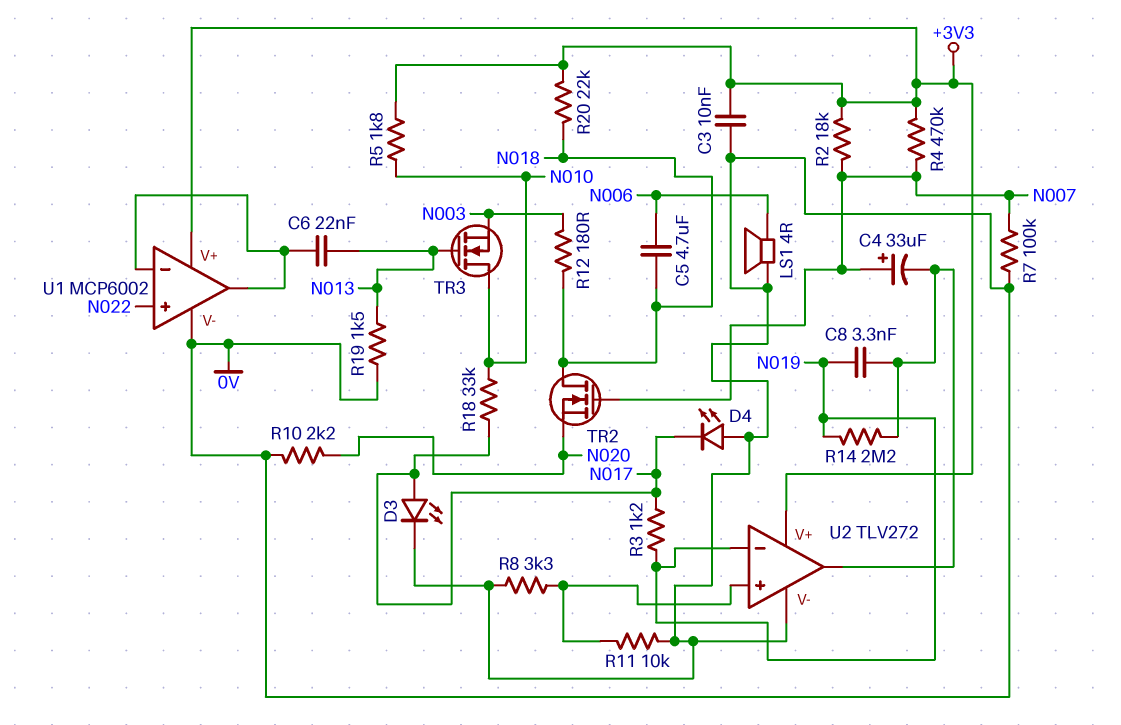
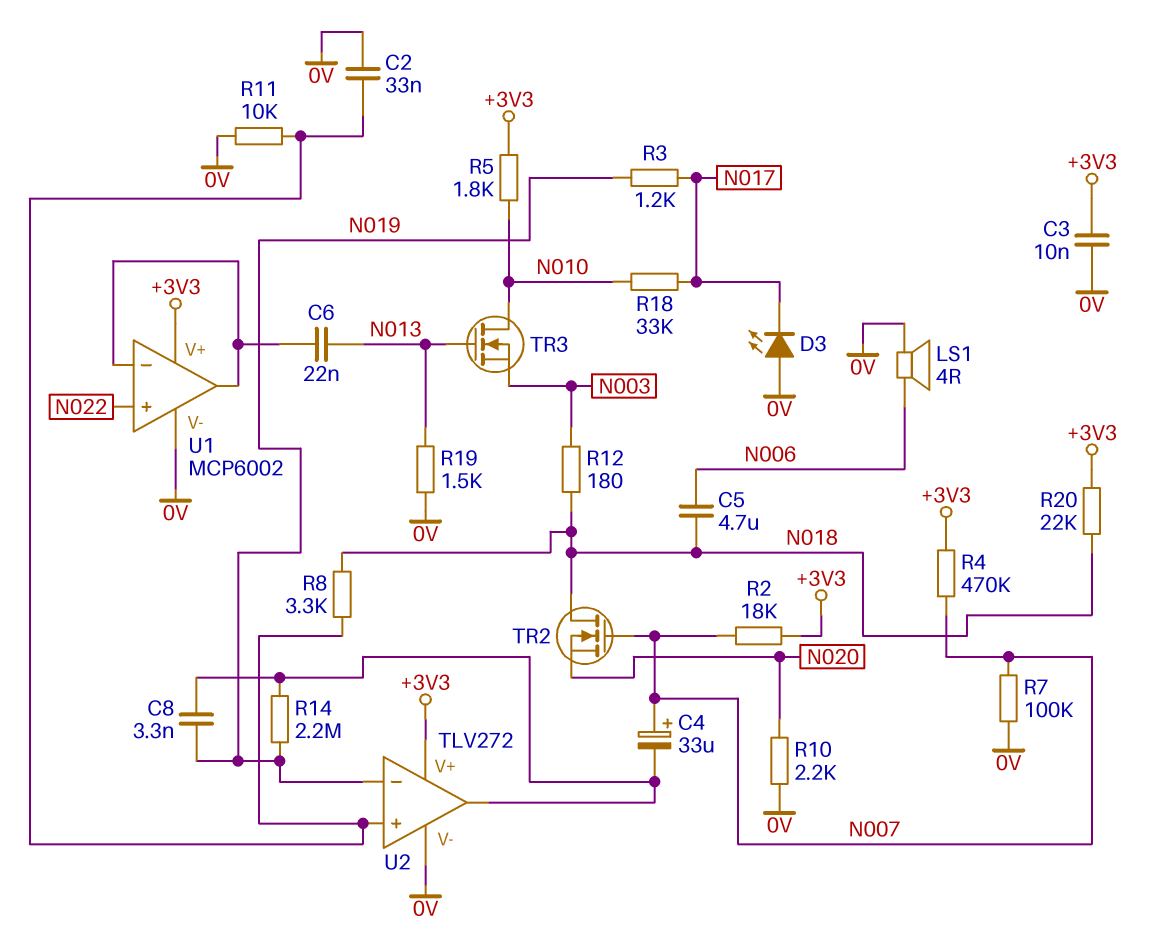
C2: none -> 33nF (0V, U2/in+)
D3: LED (A N017, K 0V) -> LED (A 0V, K N017)
D4: LED (A 0V, K N017) -> none
R8: 3.3k (0V, U2/in+) -> 3.3k (N018, U2/in+)

